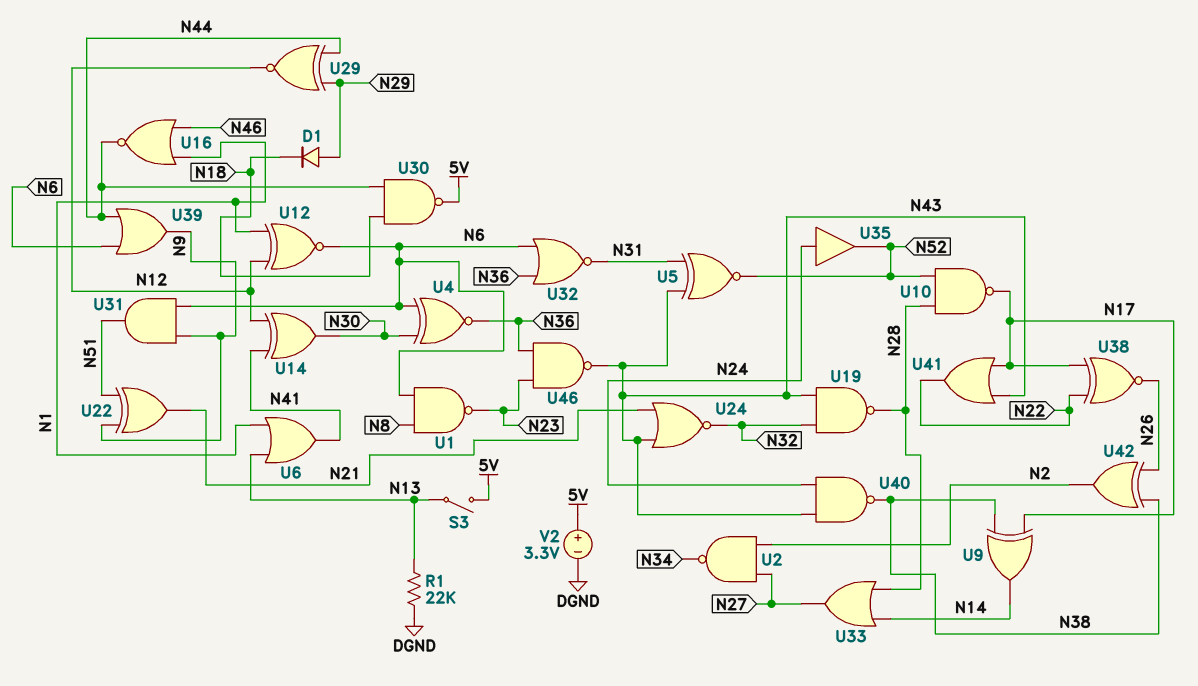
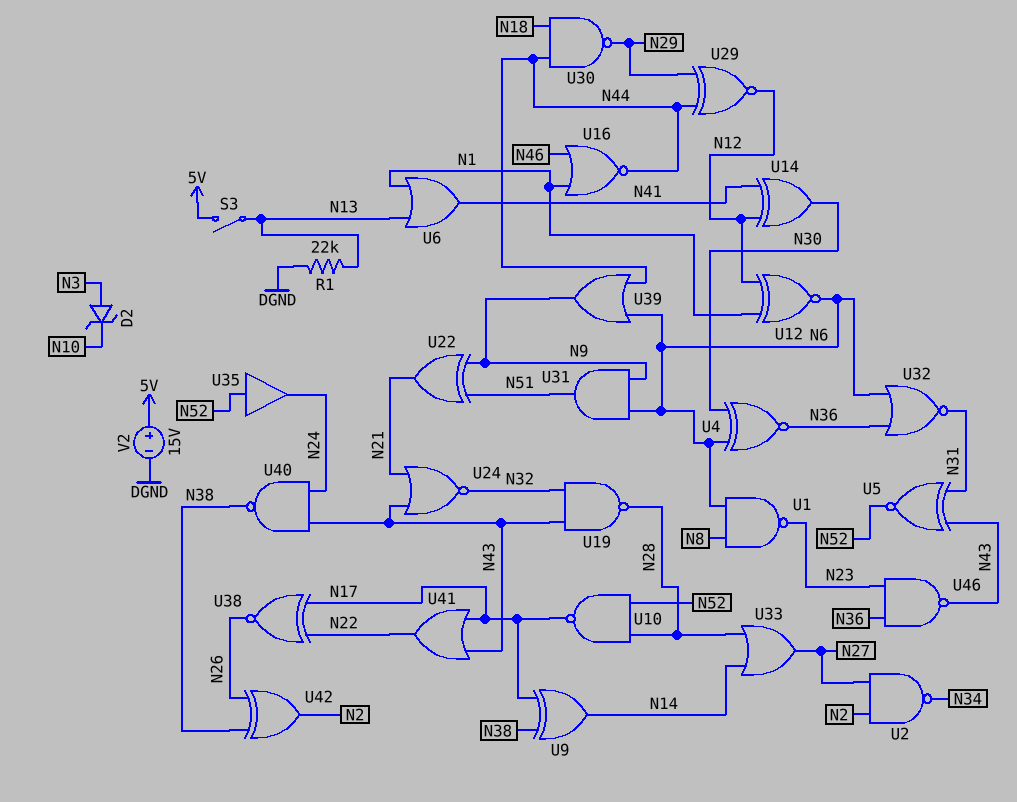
D1: diode (A N29, K N18) -> none
D2: none -> zener (A N3, K N10)
U30: NAND (in N18, in N44, out 5V) -> NAND (in N18, in N44, out N29)
U35: buffer (in N24, out N52) -> buffer (in N52, out N24)
V2: 3.3V (plus 5V, minus DGND) -> 15V (plus 5V, minus DGND)

